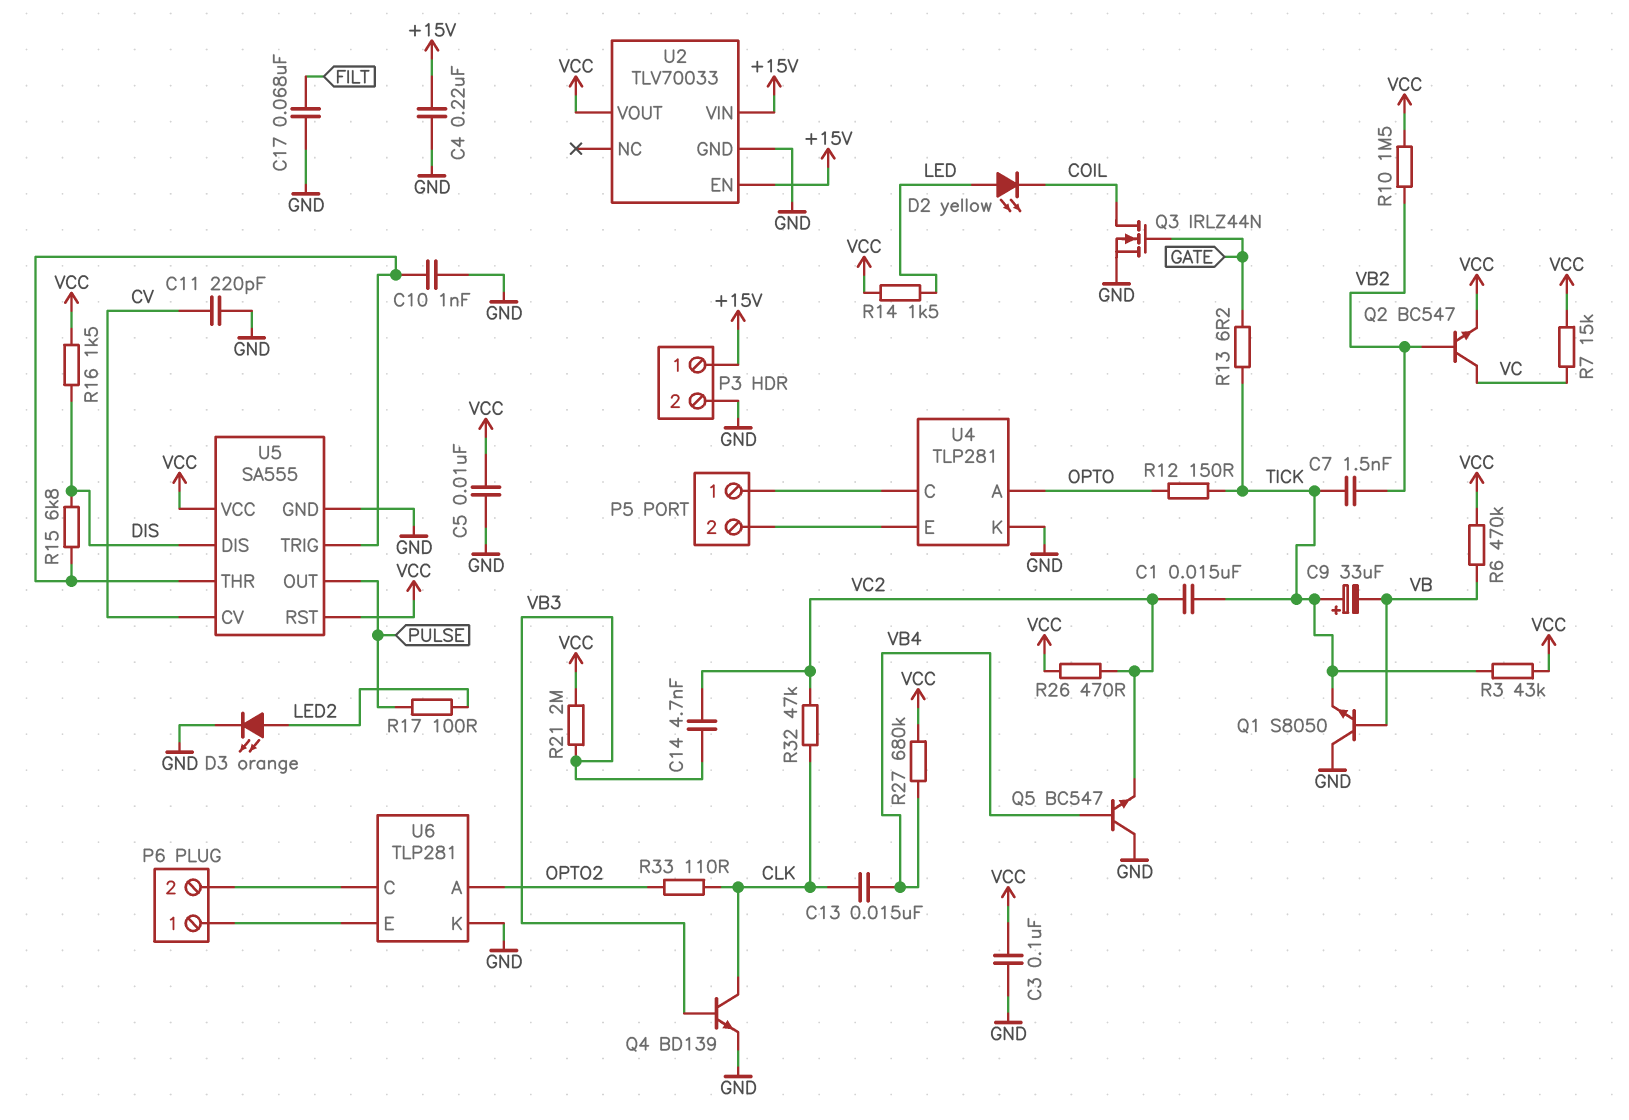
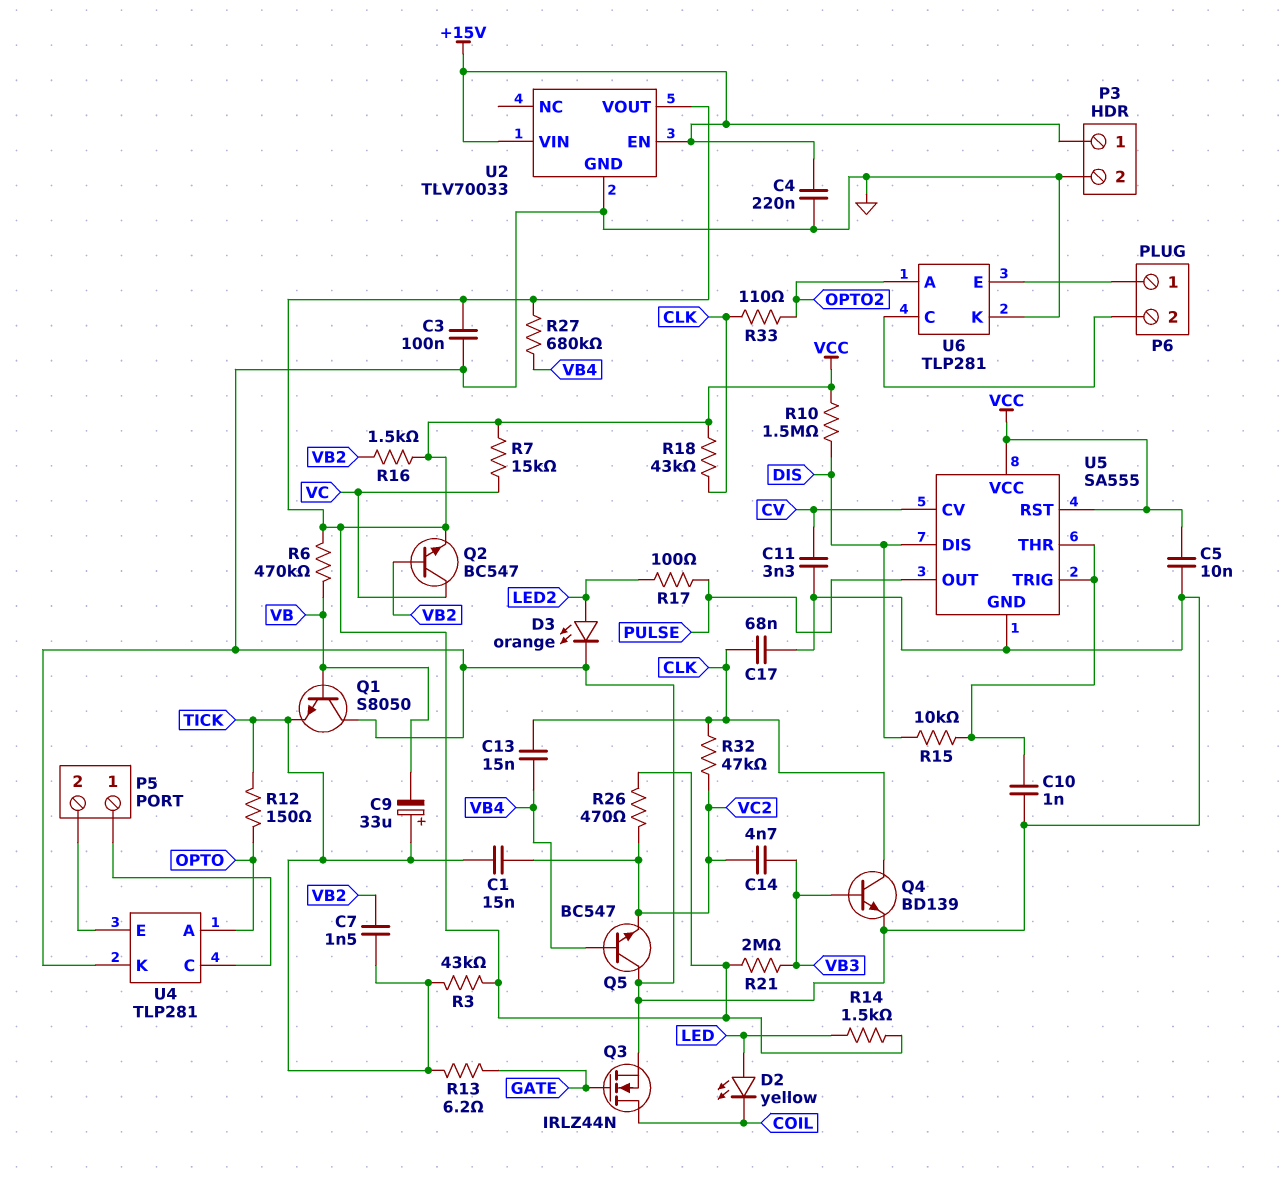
C11: 220pF (CV, GND) -> 3.3nF (CV, GND)
C17: 68nF (FILT, GND) -> 68nF (CLK, GND)
R10: 1.5M (VB2, VCC) -> 1.5M (DIS, VCC)
R15: 6.8k (DIS, U5/THR) -> 10k (DIS, U5/THR)
R16: 1.5k (DIS, VCC) -> 1.5k (VB2, VCC)
R18: none -> 43k (CLK, VCC)

